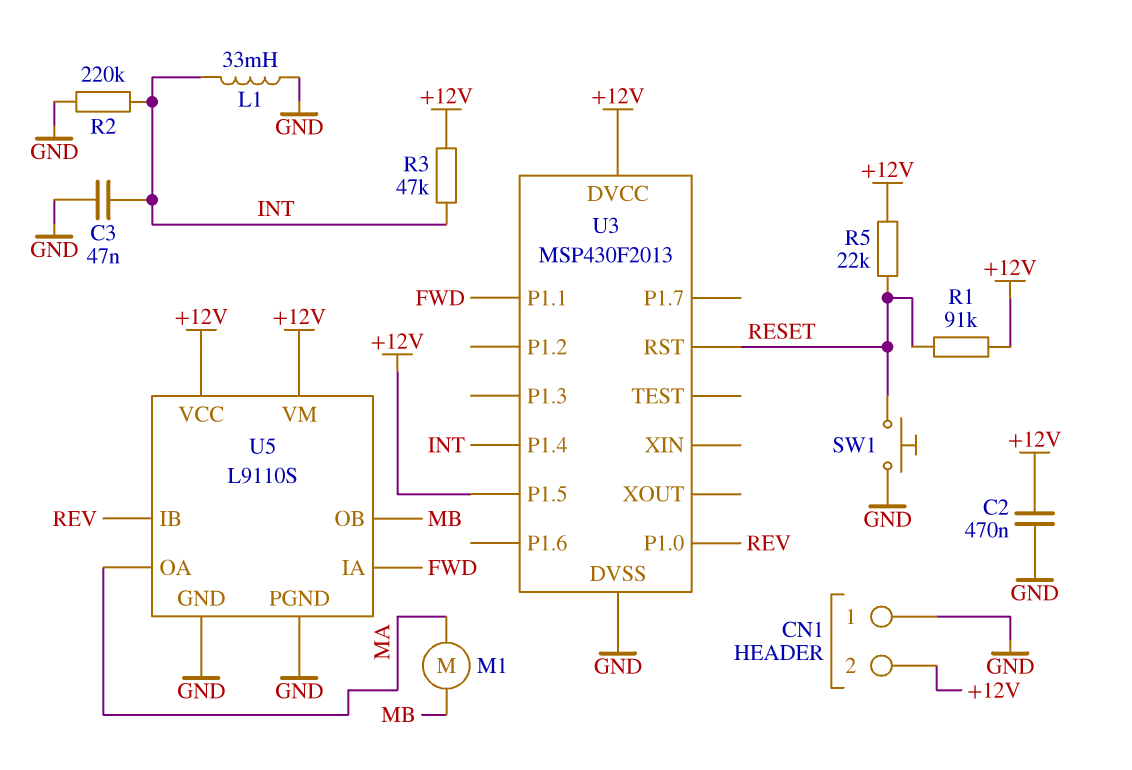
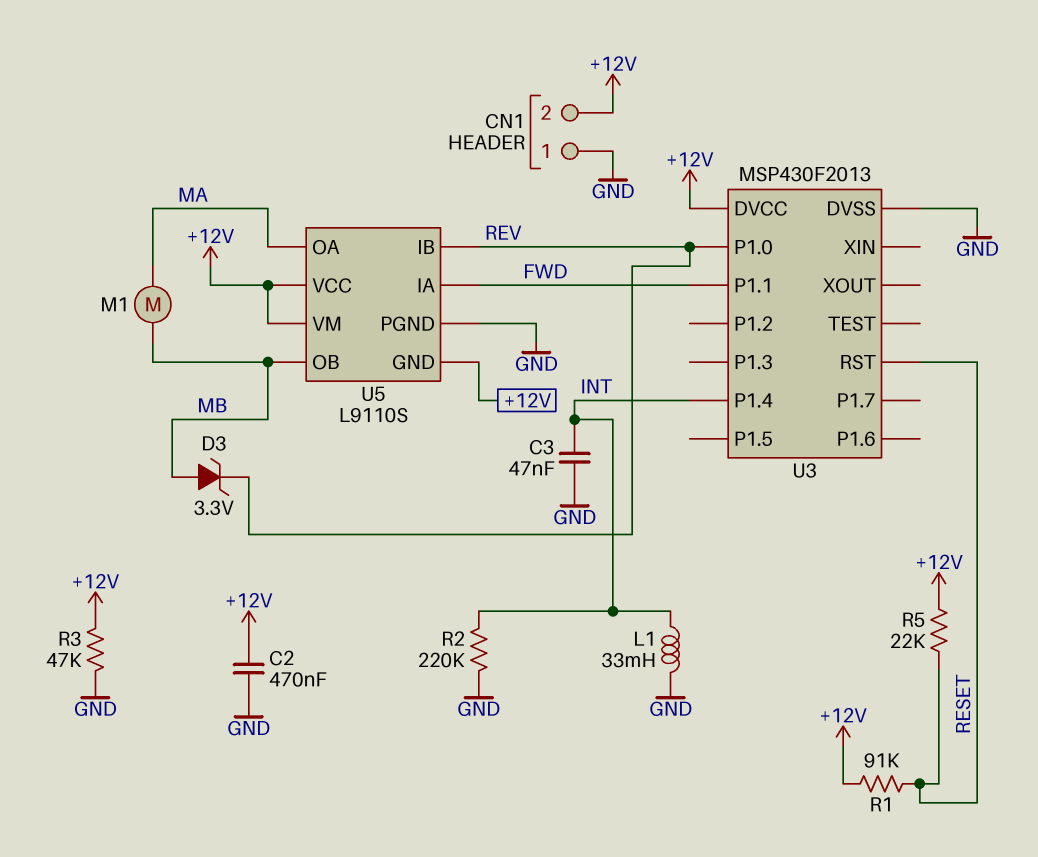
D3: none -> zener 3.3V (A MB, K REV)
R3: 47k (+12V, INT) -> 47k (+12V, GND)
SW1: button (GND, RESET) -> none
U3 pin P1.5: +12V -> none
U5 pin GND: GND -> +12V

